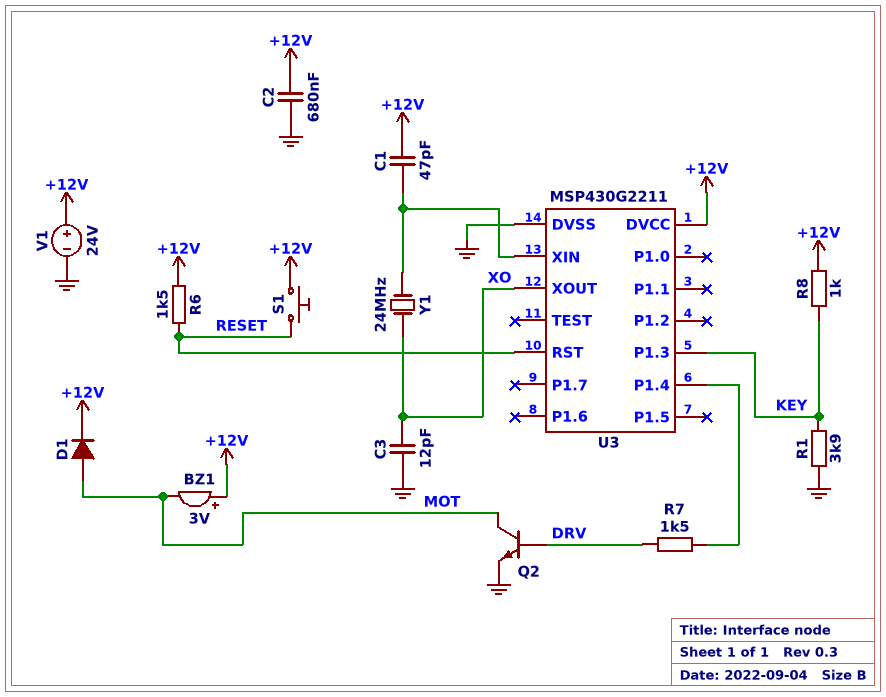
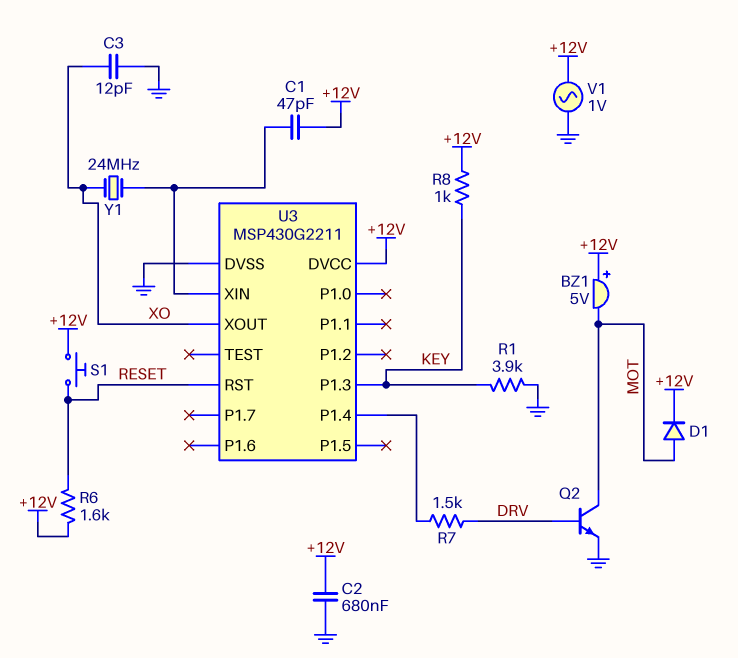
BZ1: buzzer 3V (plus +12V, minus MOT) -> buzzer 5V (plus +12V, minus MOT)
R6: 1.5k (+12V, RESET) -> 1.6k (+12V, RESET)
V1: 24V (plus +12V, minus GND) -> AC 1V (+12V, GND)

